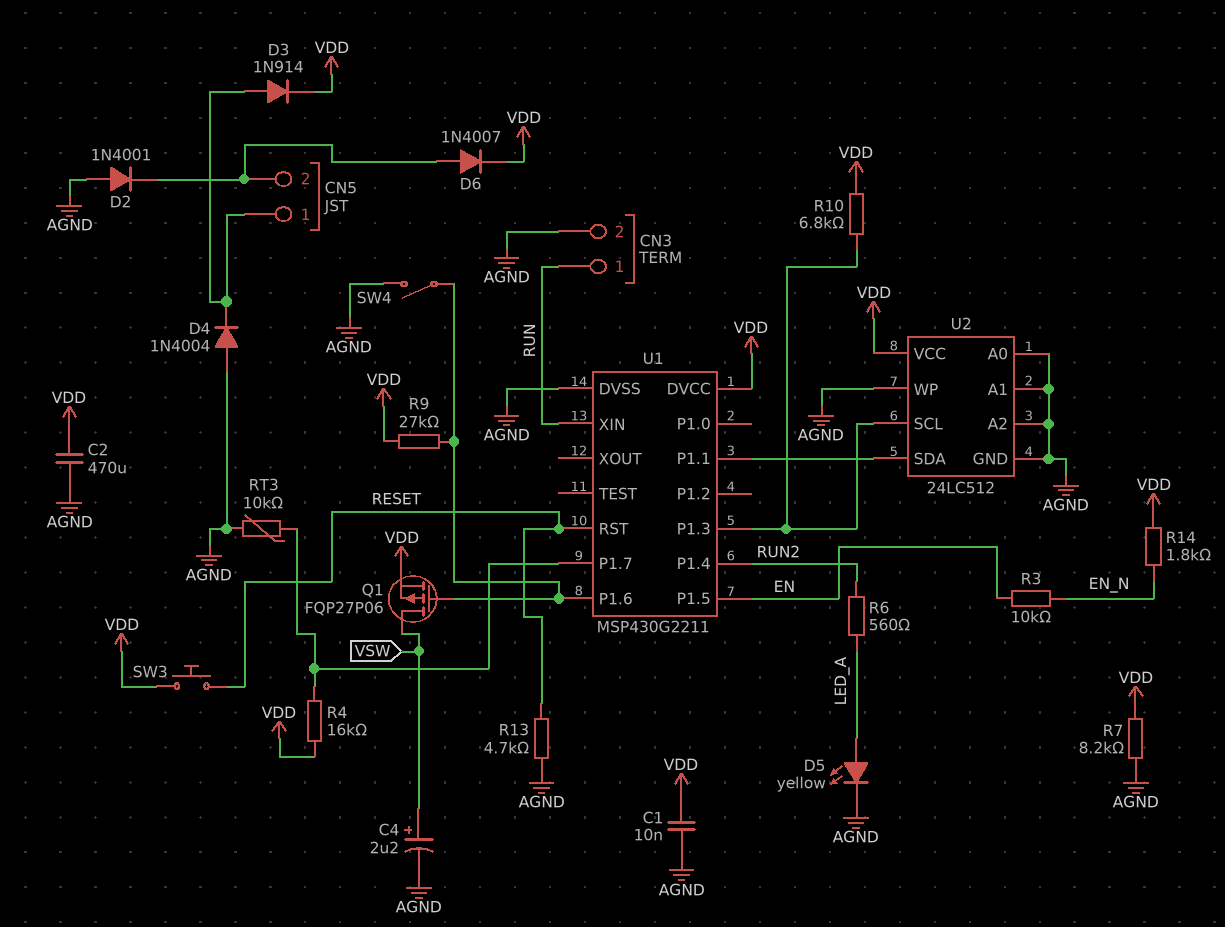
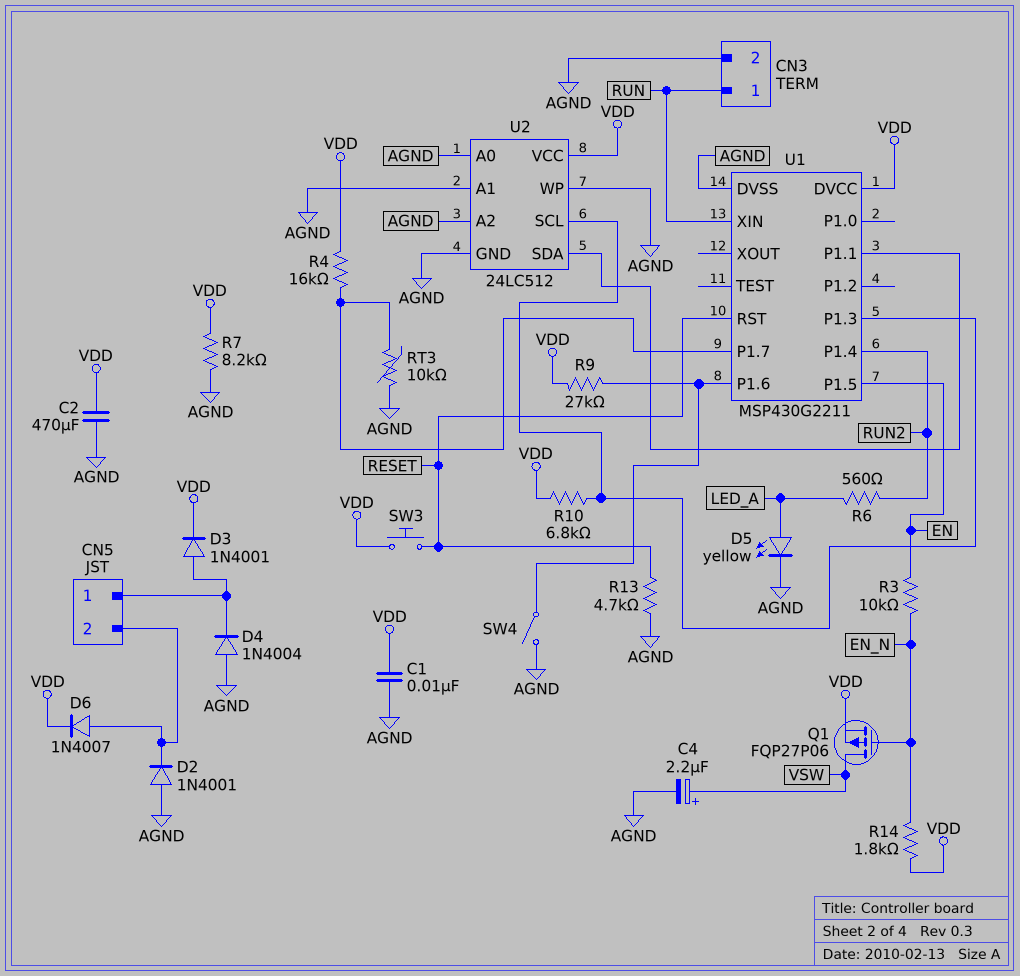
D3: diode 1N914 (A CN5/1, K VDD) -> diode 1N4001 (A CN5/1, K VDD)
Q1: PMOS FQP27P06 (G U1/P1.6, D VSW, S VDD) -> PMOS FQP27P06 (G EN_N, D VSW, S VDD)

